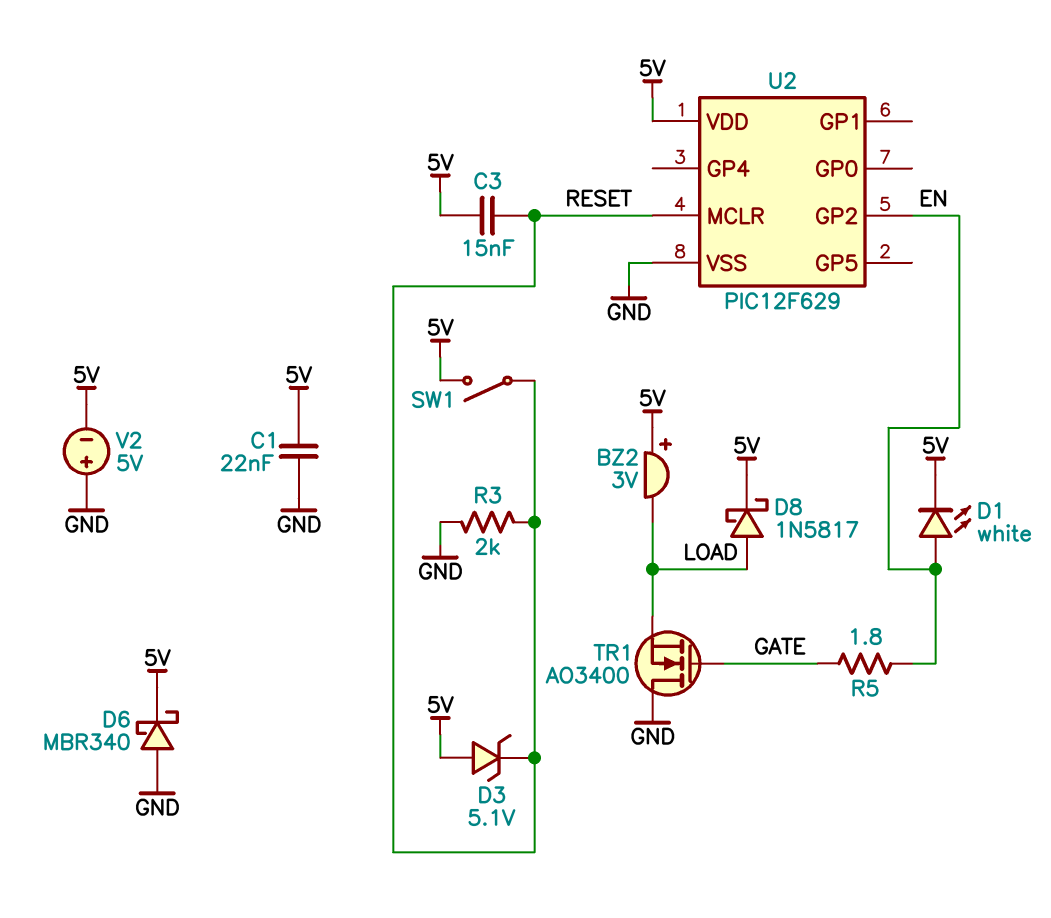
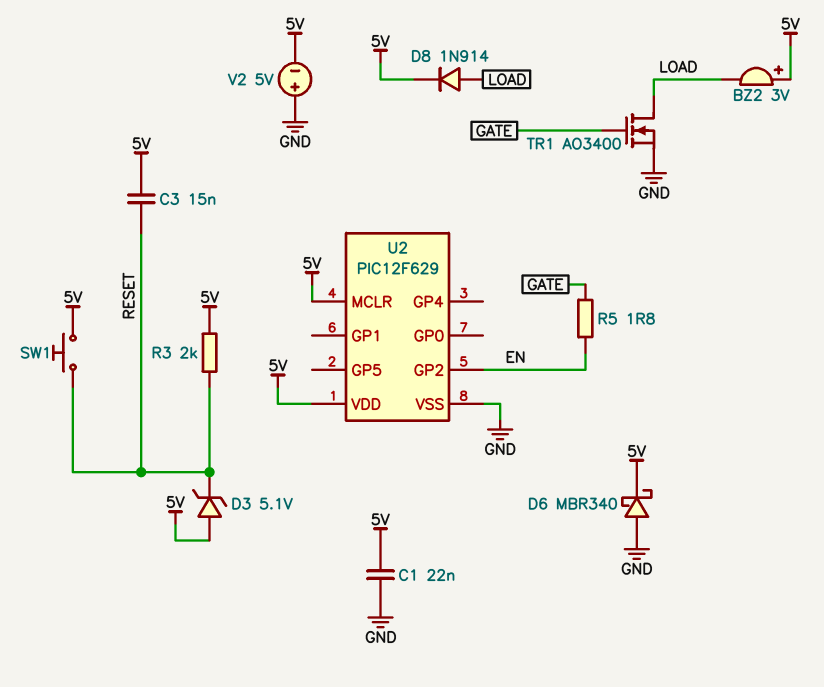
D1: LED white (A EN, K 5V) -> none
D8: schottky 1N5817 (A LOAD, K 5V) -> diode 1N914 (A LOAD, K 5V)
R3: 2k (GND, RESET) -> 2k (5V, RESET)
SW1: switch (5V, RESET) -> button (5V, RESET)
TR1: NMOS AO3400 (G GATE, D GND, S LOAD) -> NMOS AO3400 (G GATE, D LOAD, S GND)
U2 pin MCLR: RESET -> 5V

